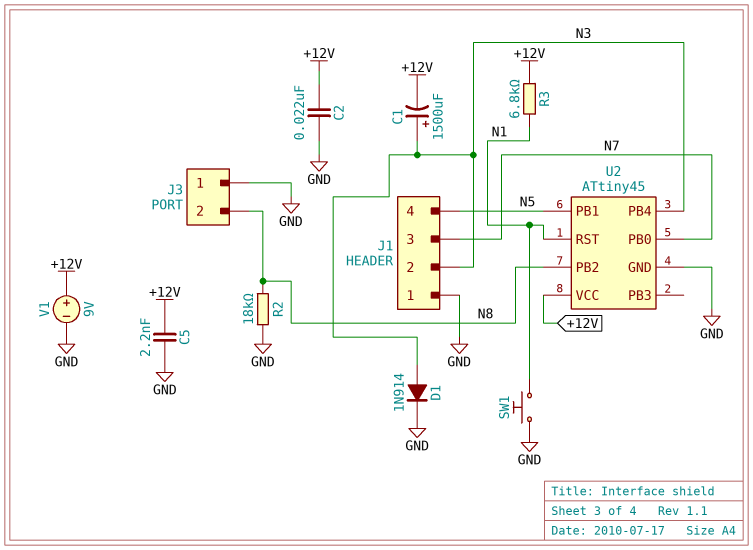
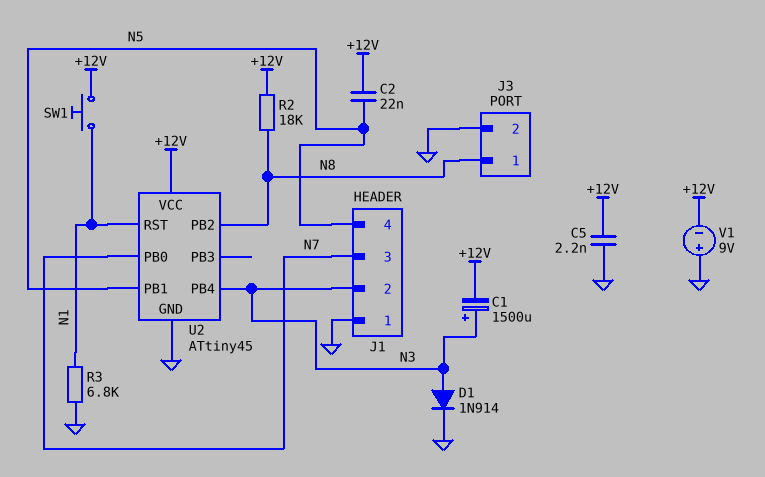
C2: 22nF (+12V, GND) -> 22nF (+12V, N5)
J3 pin 1: GND -> N8
J3 pin 2: N8 -> GND
R2: 18k (GND, N8) -> 18k (+12V, N8)
R3: 6.8k (+12V, N1) -> 6.8k (GND, N1)
SW1: button (GND, N1) -> button (+12V, N1)
V1: 9V (plus +12V, minus GND) -> 9V (plus GND, minus +12V)

